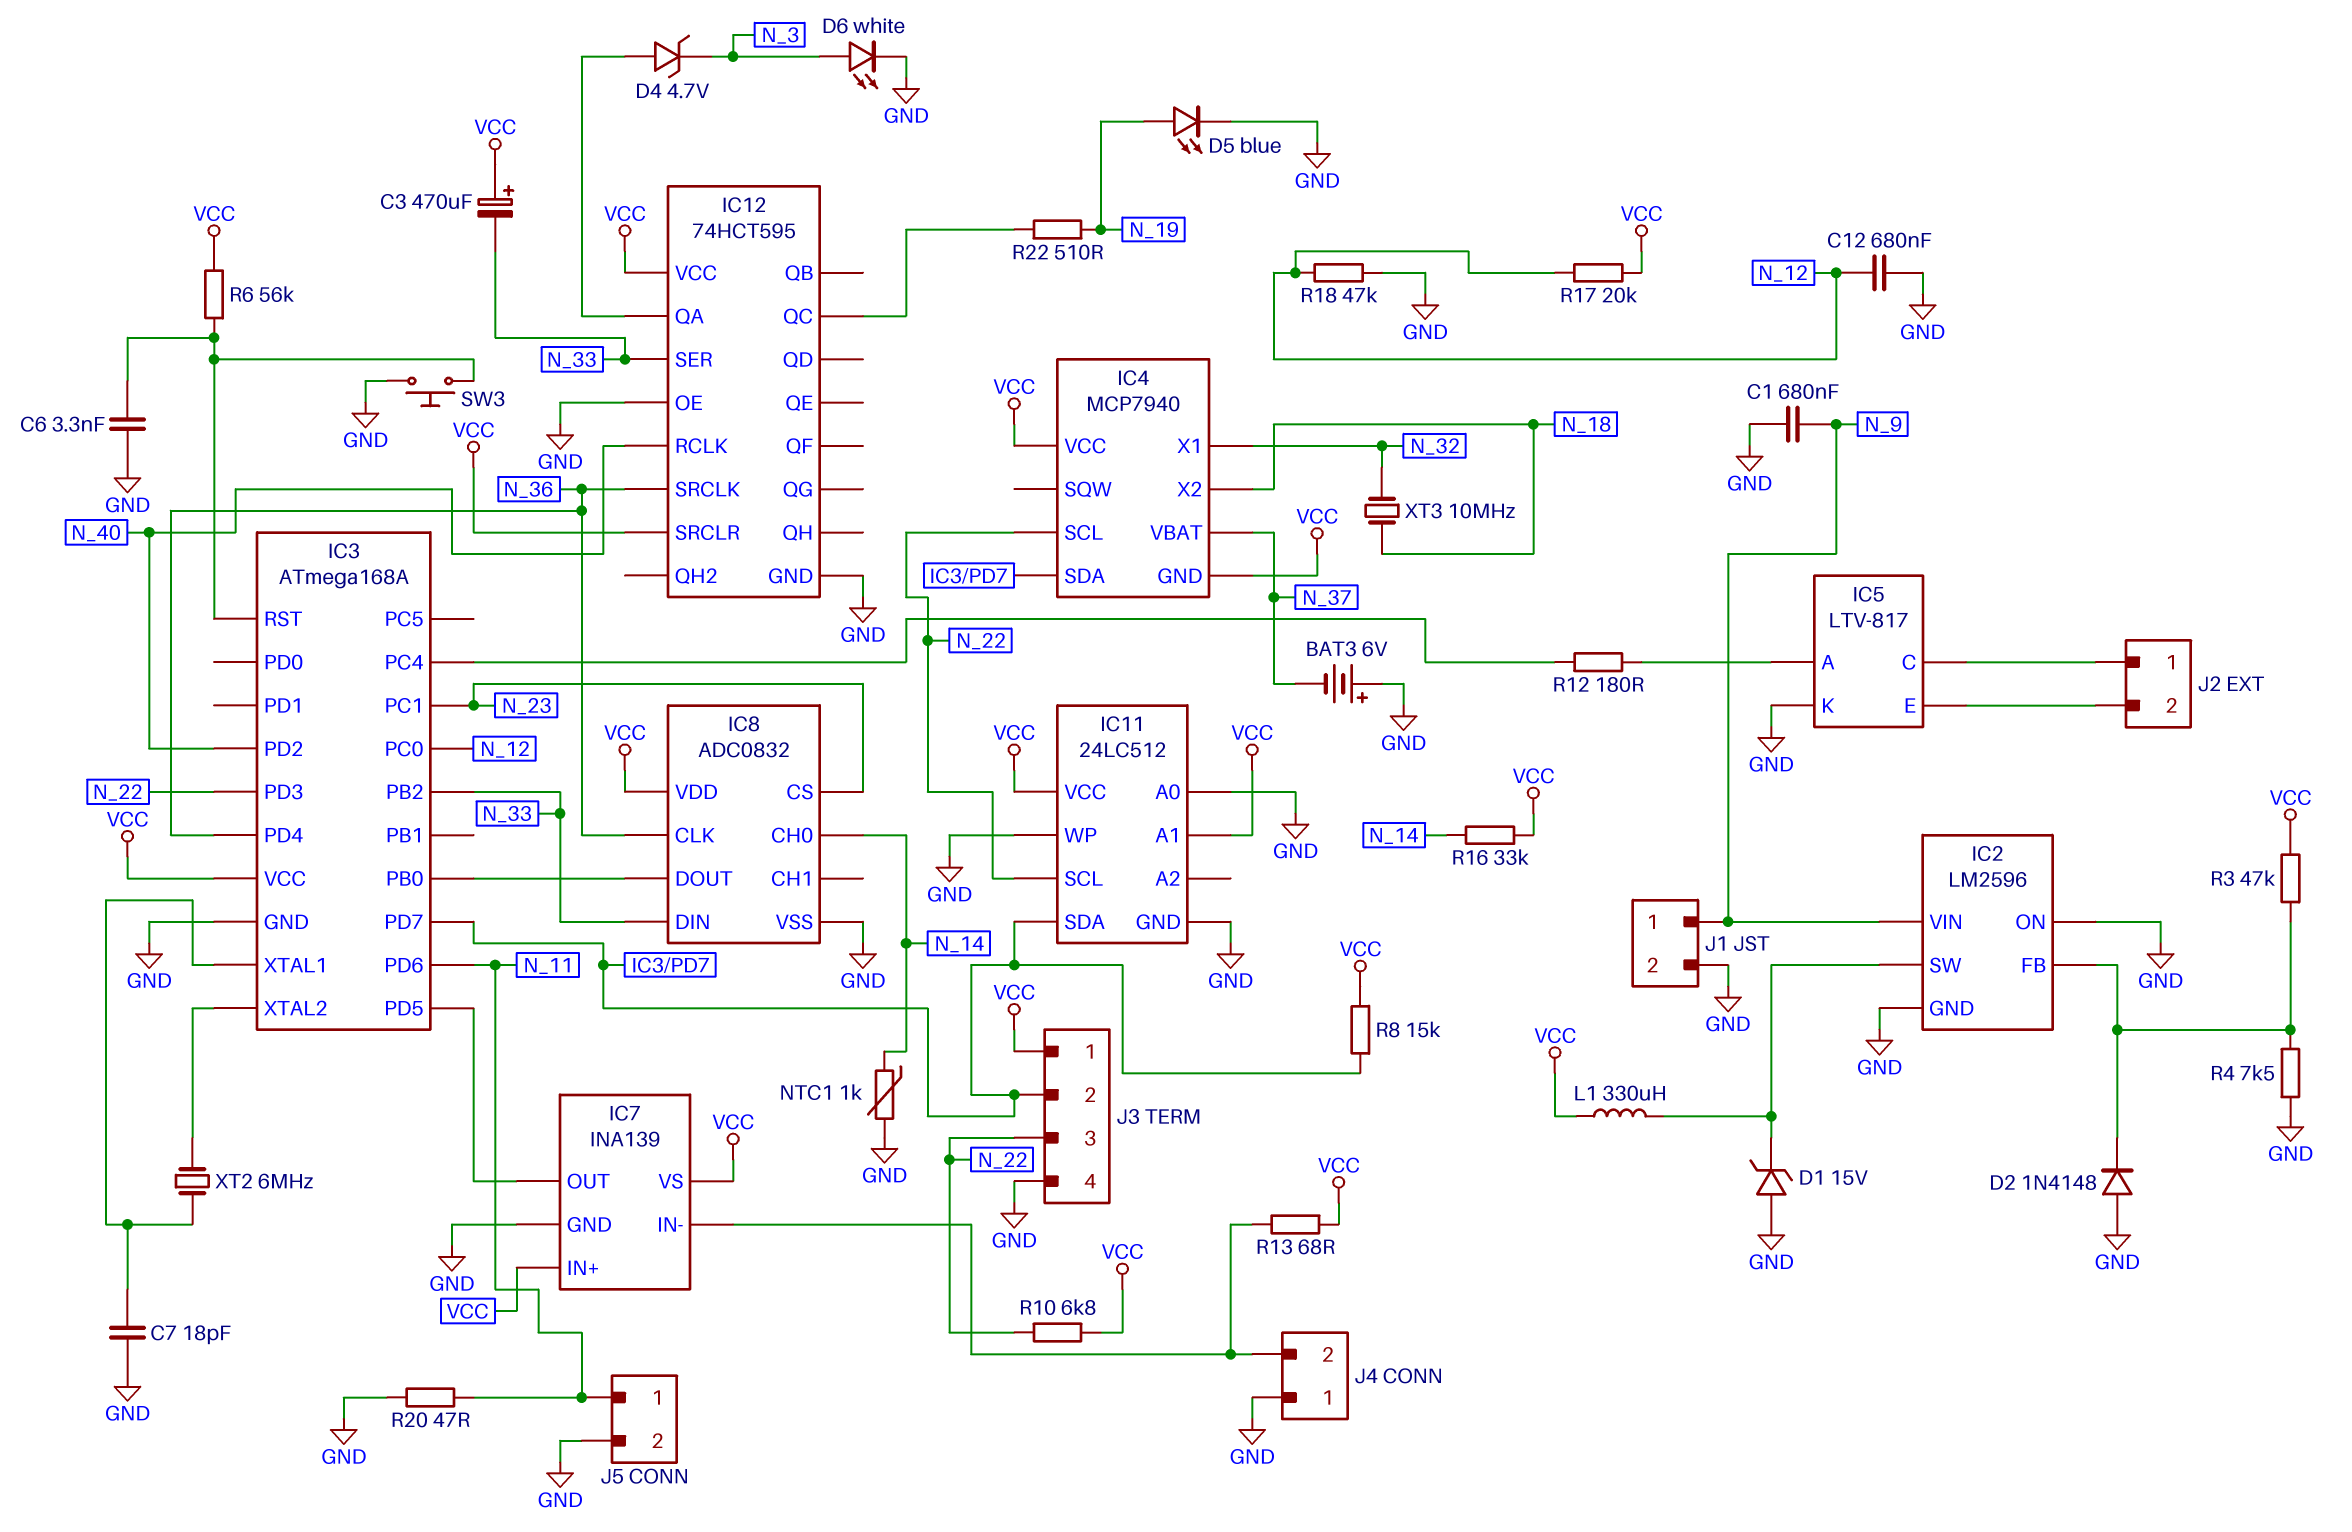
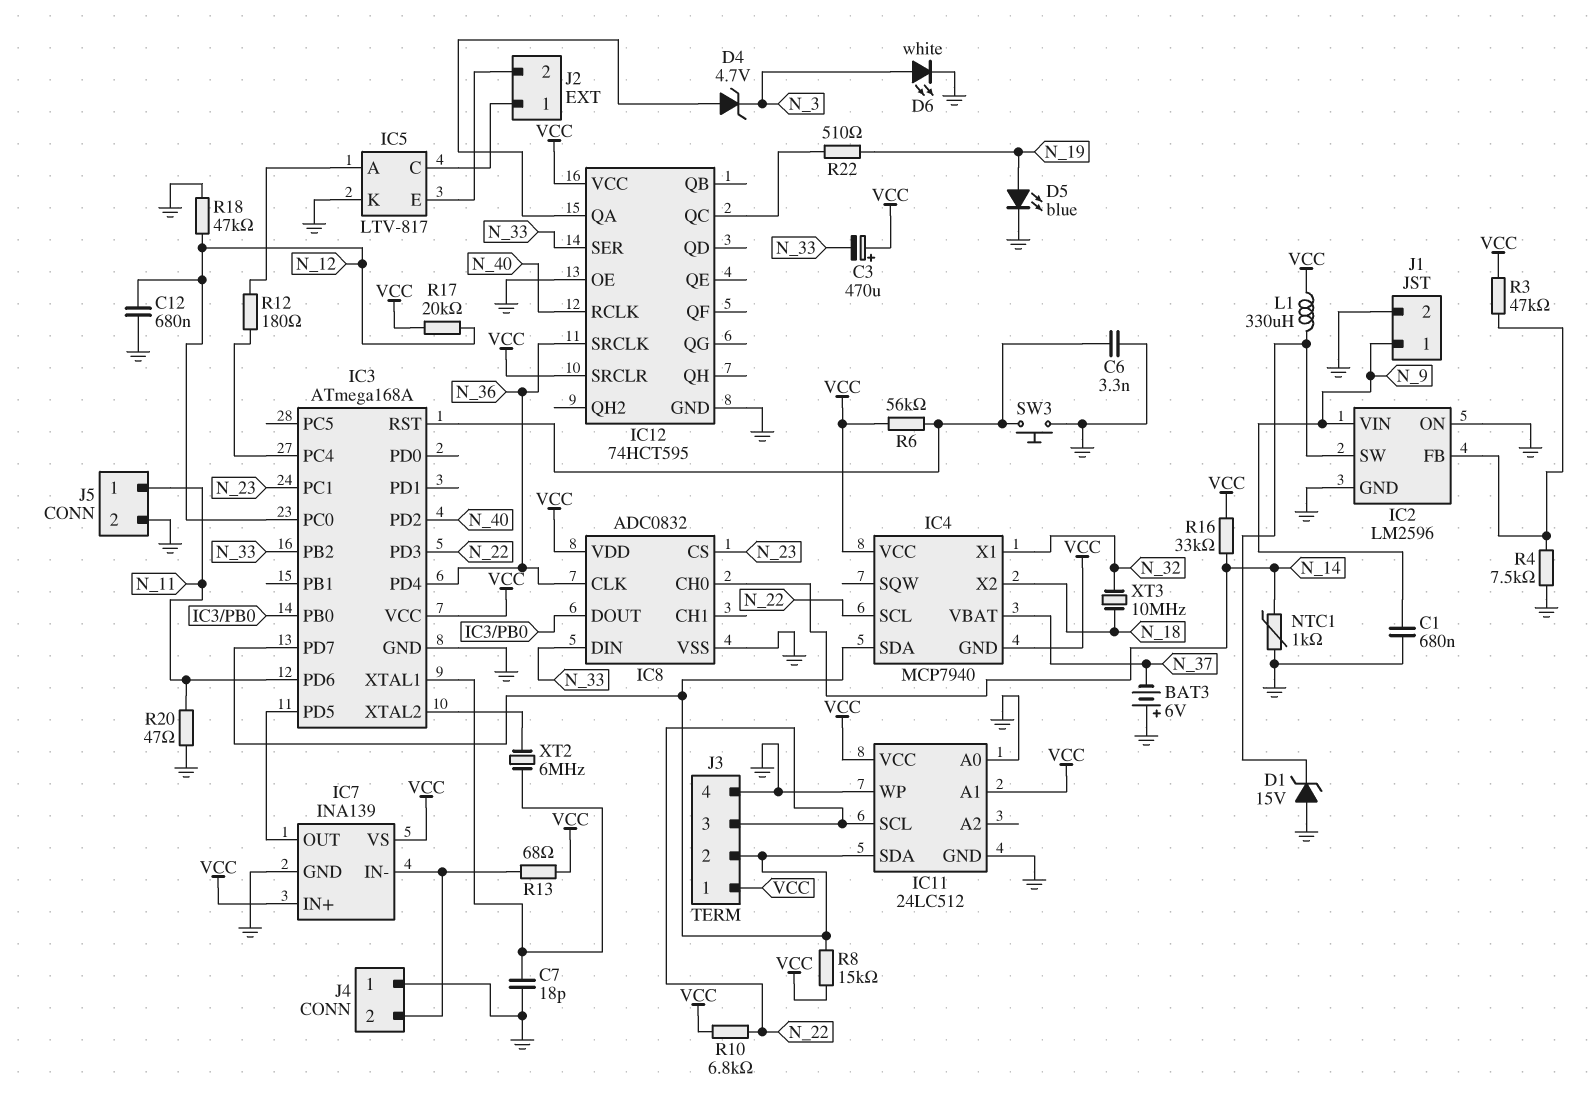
D2: diode 1N4148 (A GND, K IC2/FB) -> none

